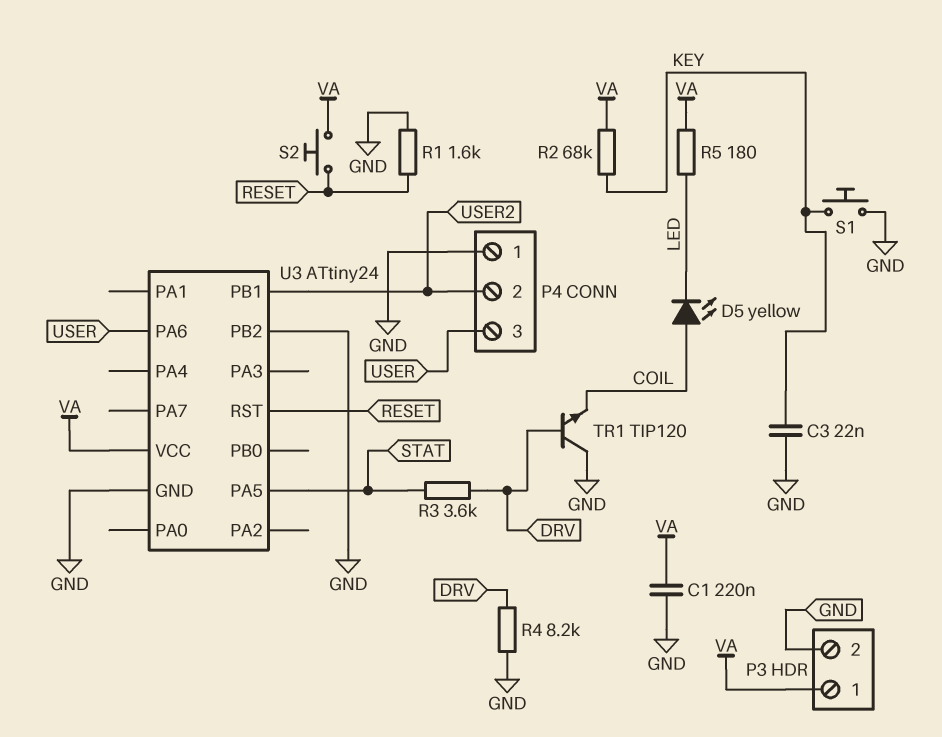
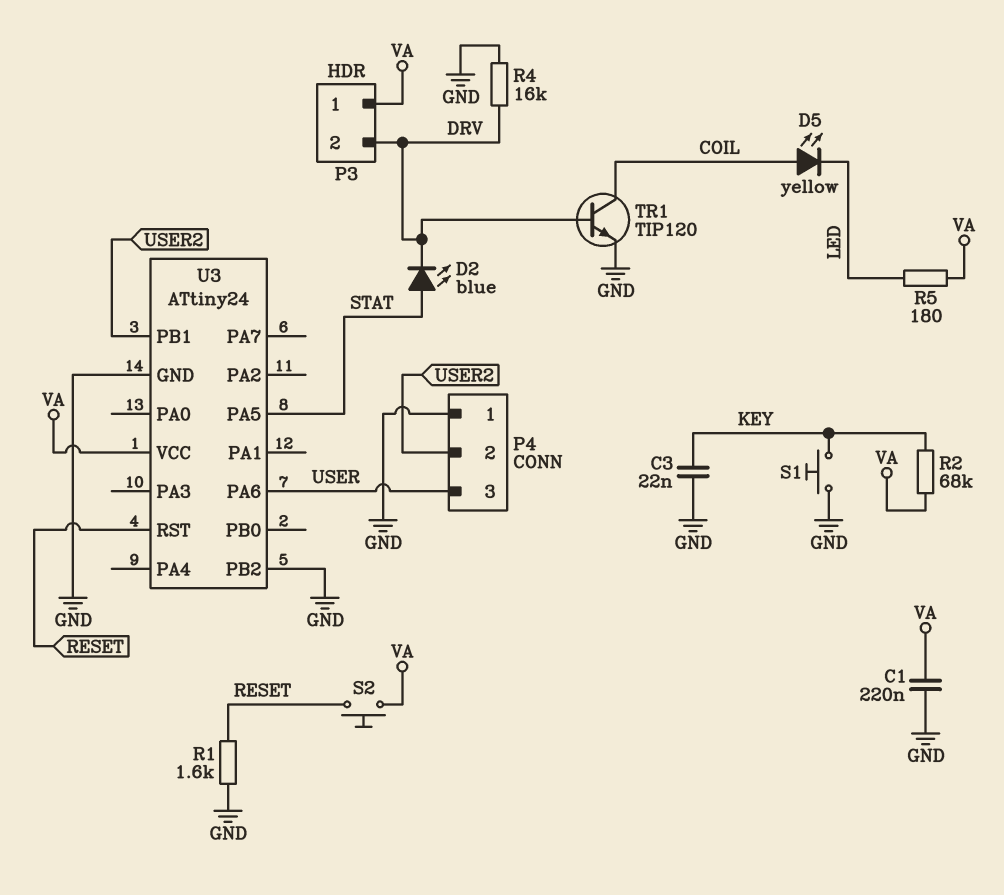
D2: none -> LED blue (A STAT, K DRV)
P3 pin 2: GND -> DRV
R3: 3.6k (DRV, STAT) -> none
R4: 8.2k (DRV, GND) -> 16k (DRV, GND)
TR1: NPN TIP120 (B DRV, C GND, E COIL) -> NPN TIP120 (B DRV, C COIL, E GND)

